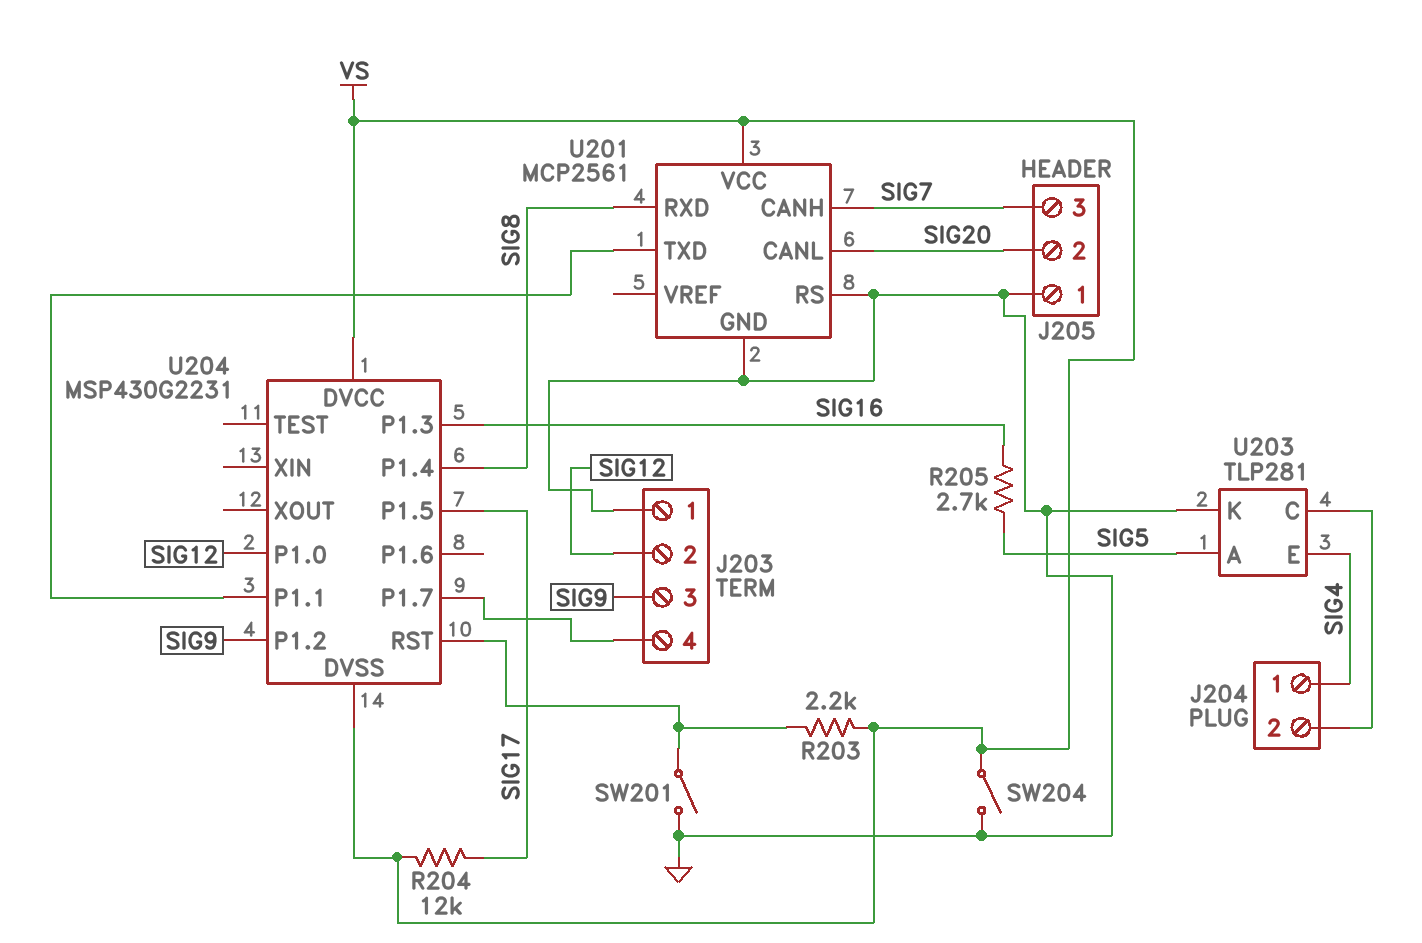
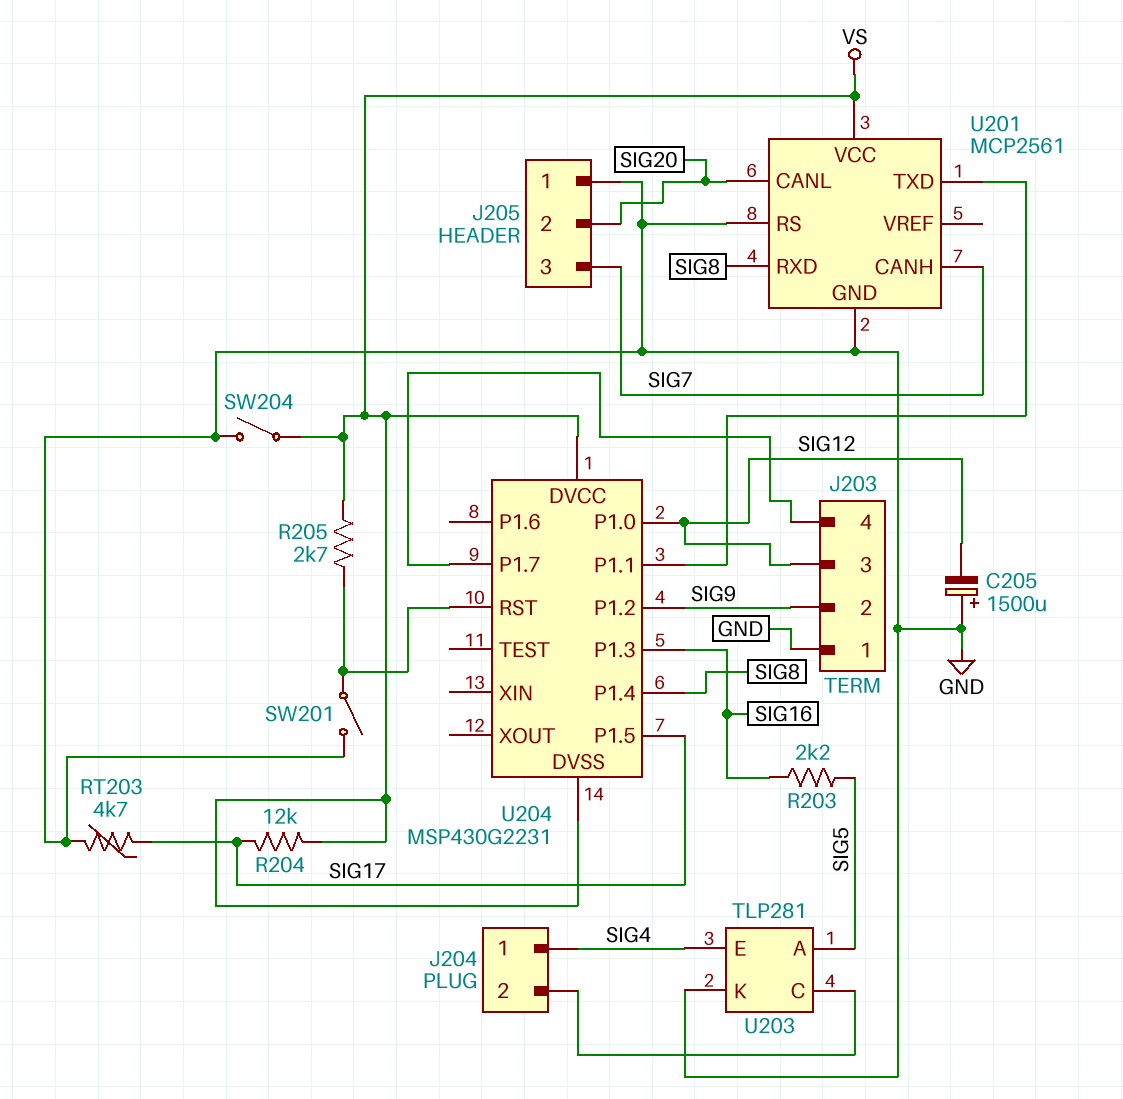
C205: none -> 1500uF (plus GND, minus SIG12)
J203 pin 2: SIG12 -> SIG9
J203 pin 3: SIG9 -> SIG12
R203: 2.2k (U204/RST, VS) -> 2.2k (SIG5, SIG16)
R205: 2.7k (SIG5, SIG16) -> 2.7k (U204/RST, VS)
RT203: none -> 4.7k (GND, SIG17)

